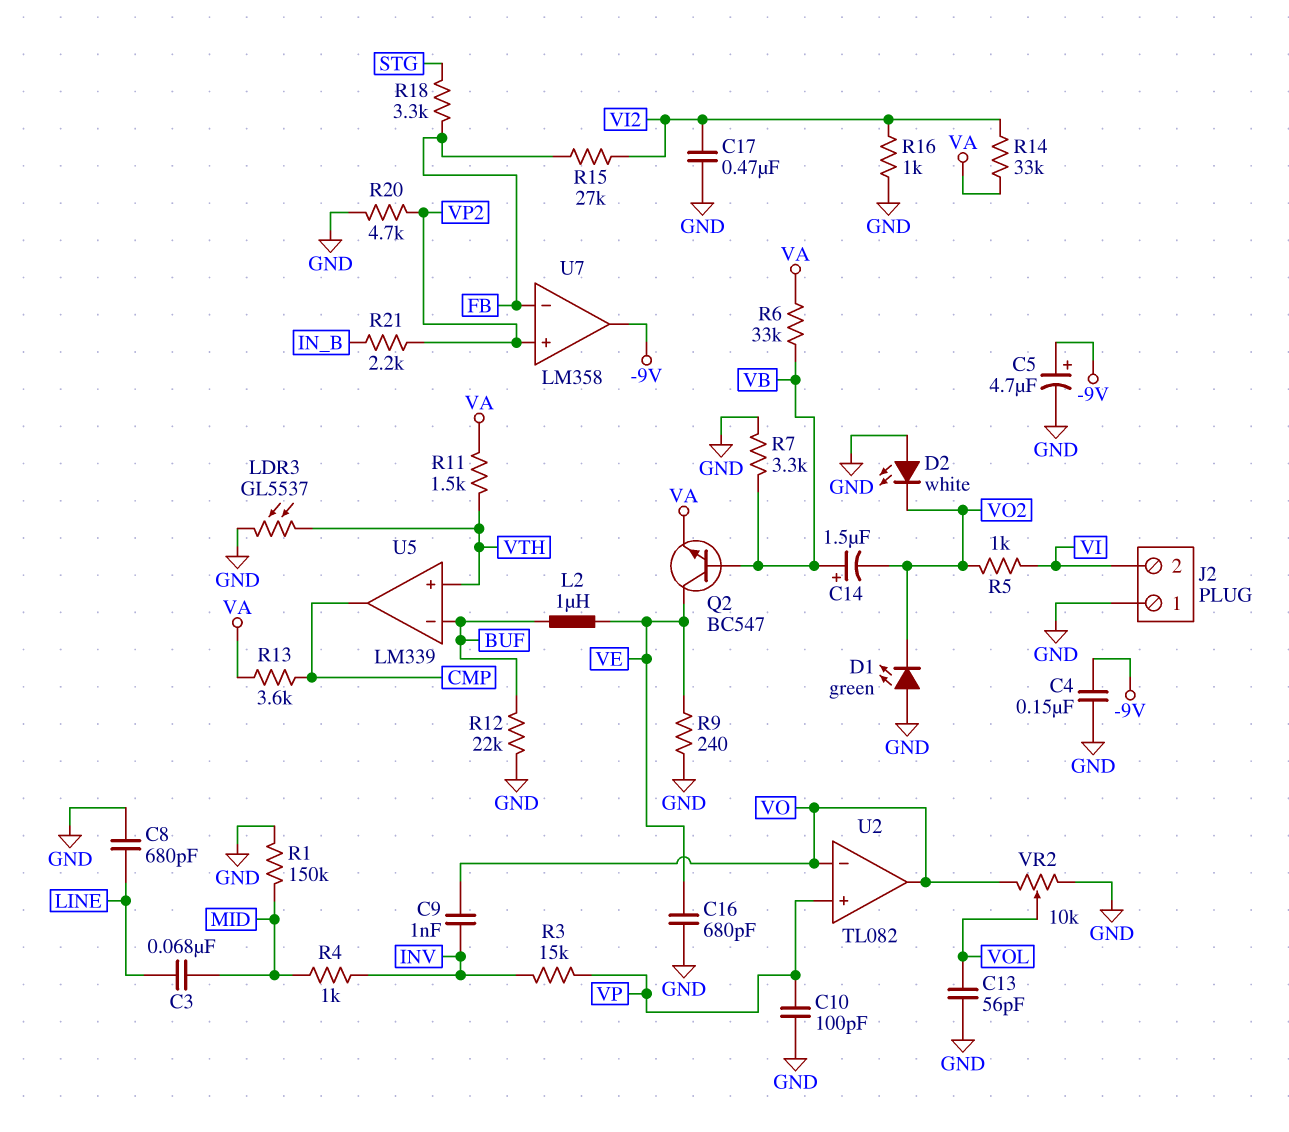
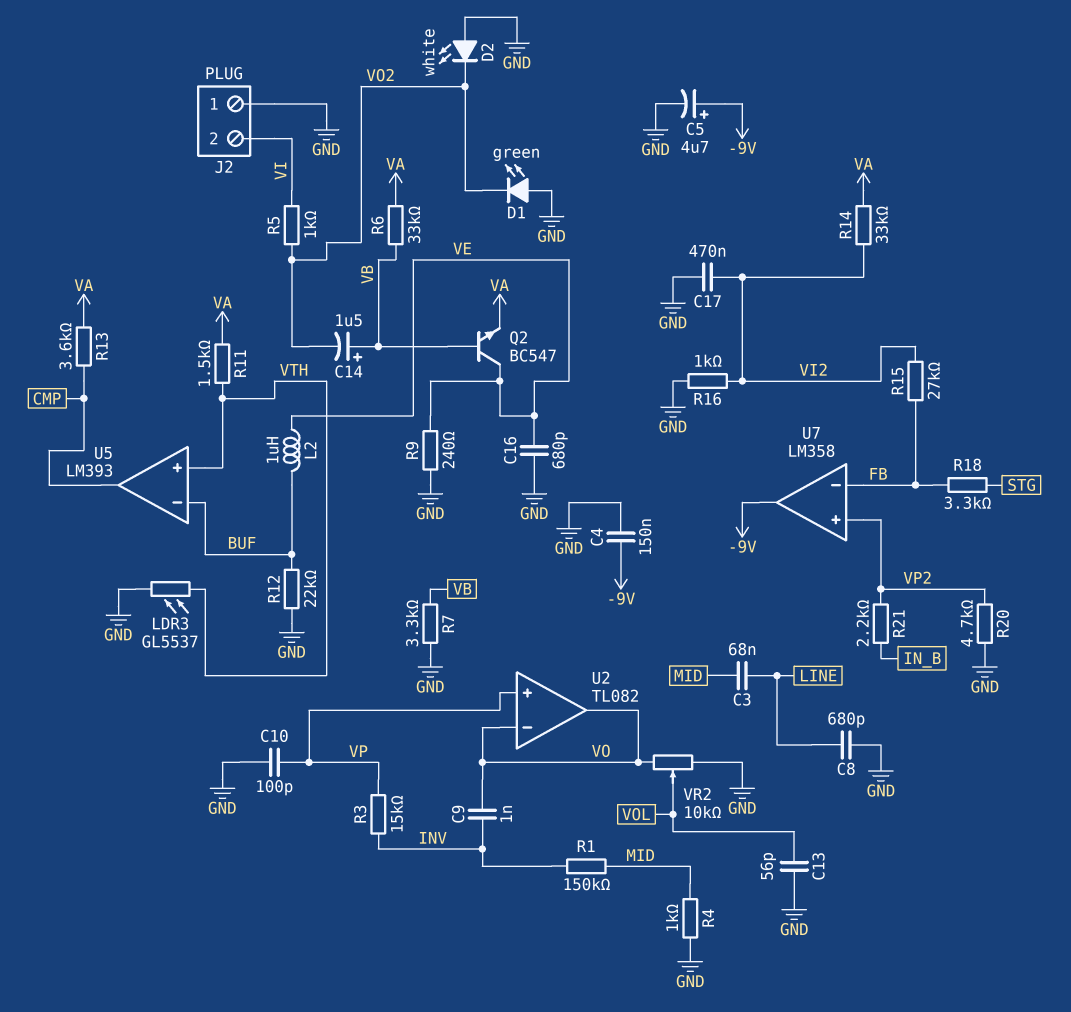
R1: 150k (GND, MID) -> 150k (INV, MID)
R4: 1k (INV, MID) -> 1k (GND, MID)
U5: LM339 -> LM393

